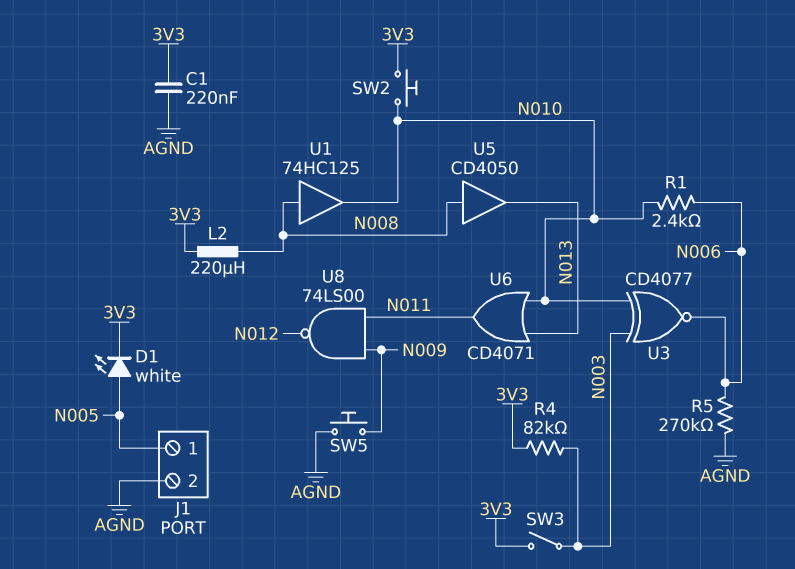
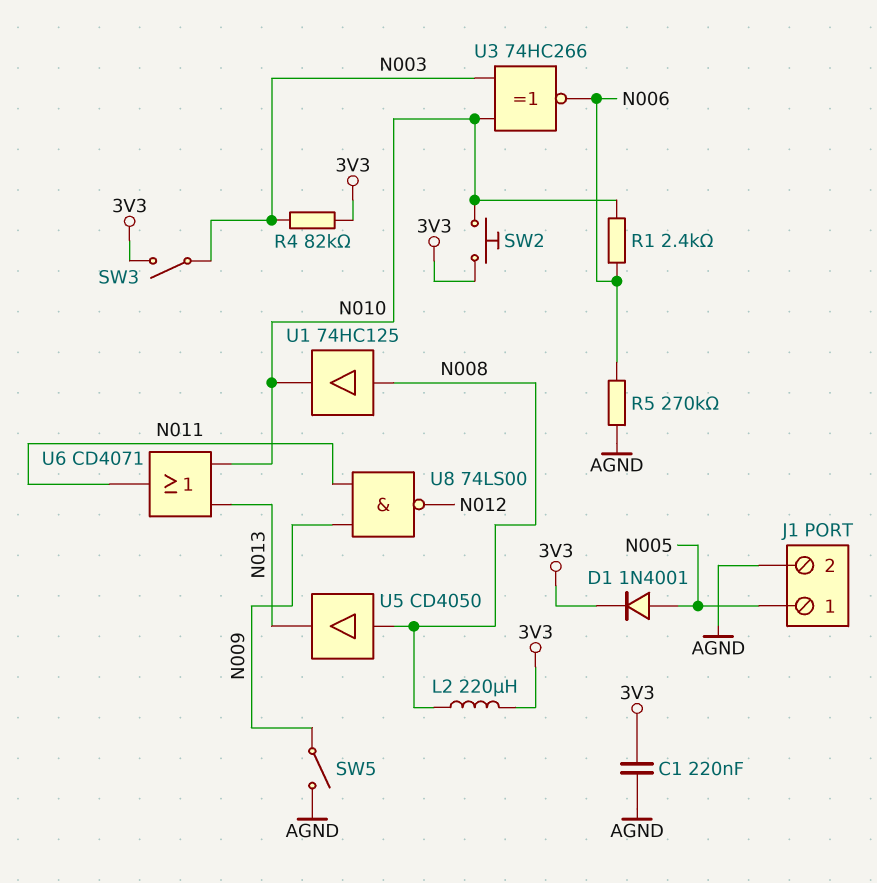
D1: LED white (A N005, K 3V3) -> diode 1N4001 (A N005, K 3V3)
SW5: button (AGND, N009) -> switch (AGND, N009)
U3: XNOR CD4077 (in N003, in N010, out N006) -> XNOR 74HC266 (in N003, in N010, out N006)

